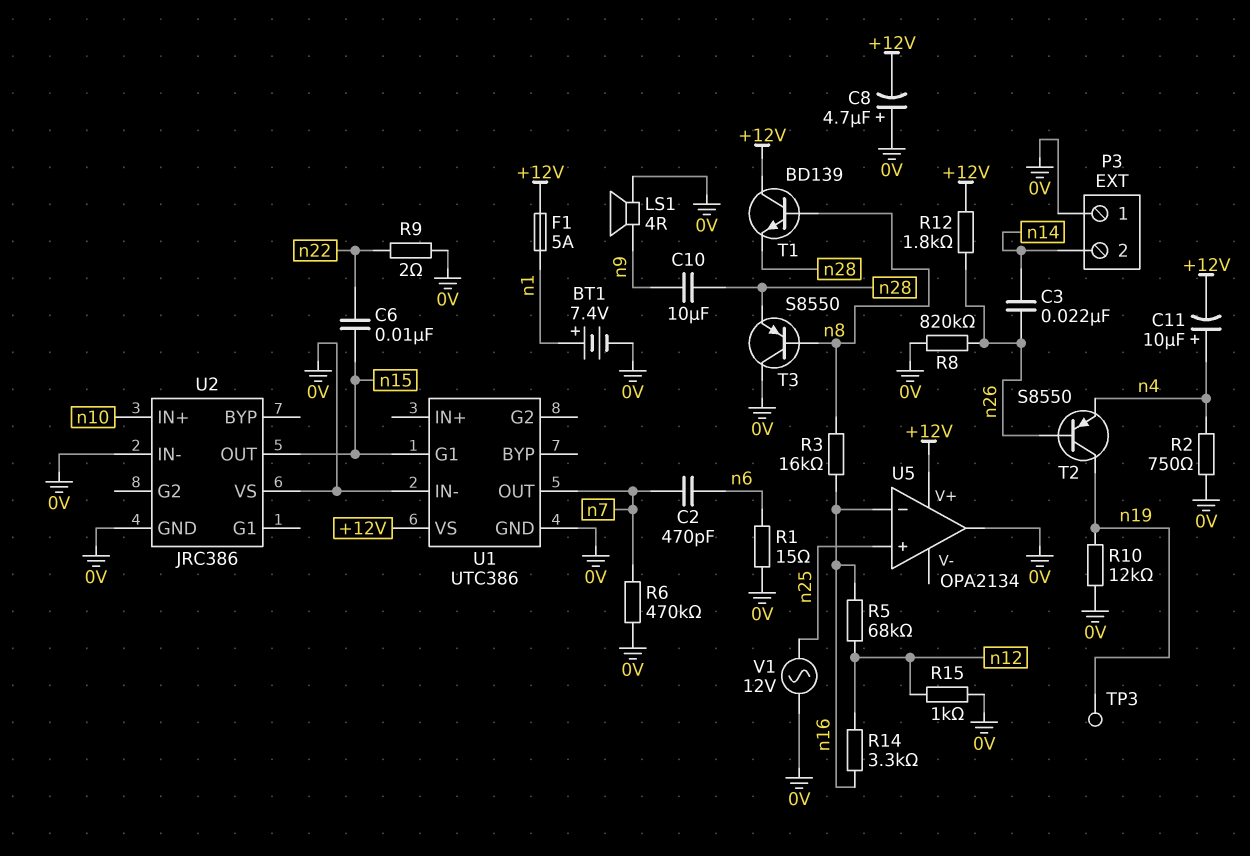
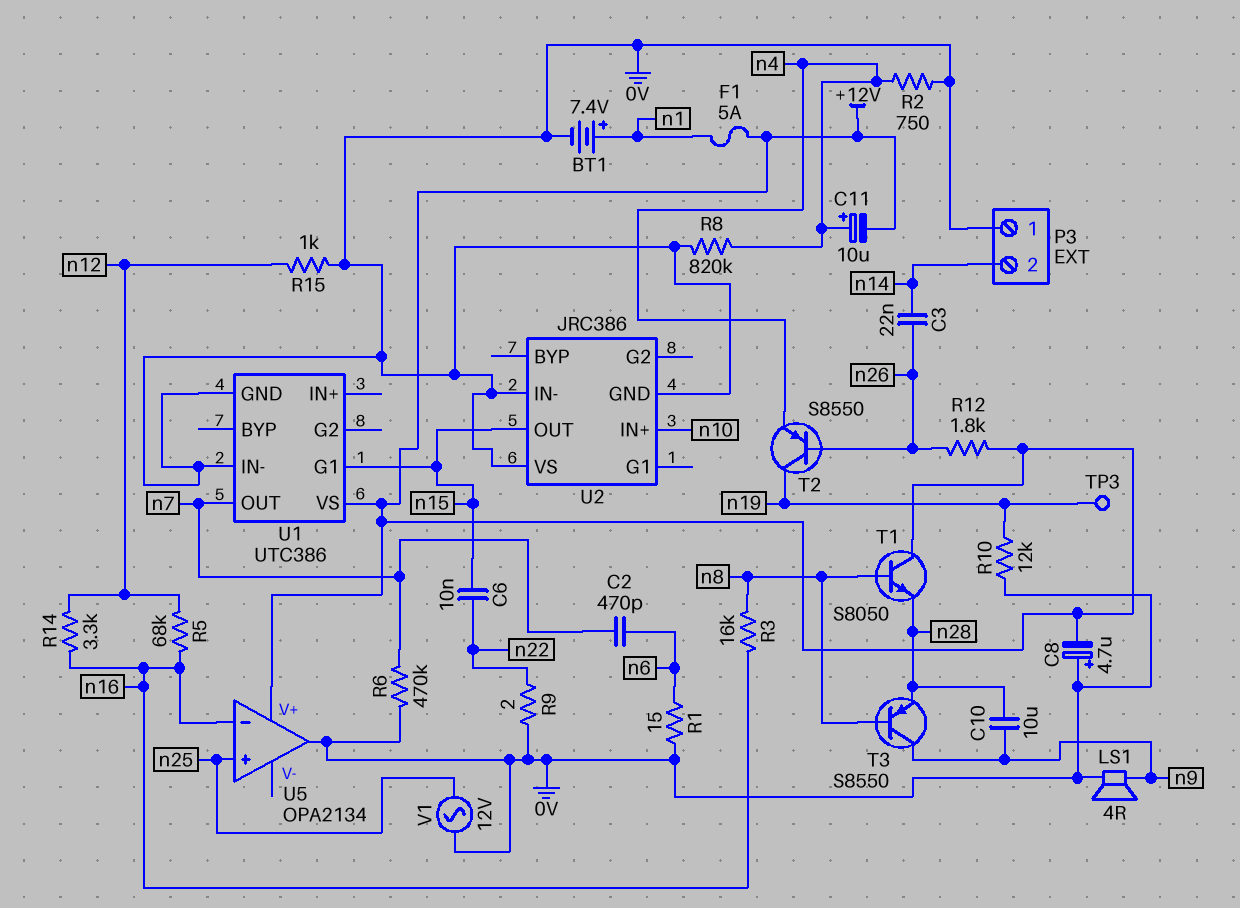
R8: 820k (0V, n26) -> 820k (0V, n4)
T1: NPN BD139 (B n8, C +12V, E n28) -> NPN S8050 (B n8, C +12V, E n28)
T3: PNP S8550 (B n8, C 0V, E n28) -> PNP S8550 (B n8, C n9, E n28)

